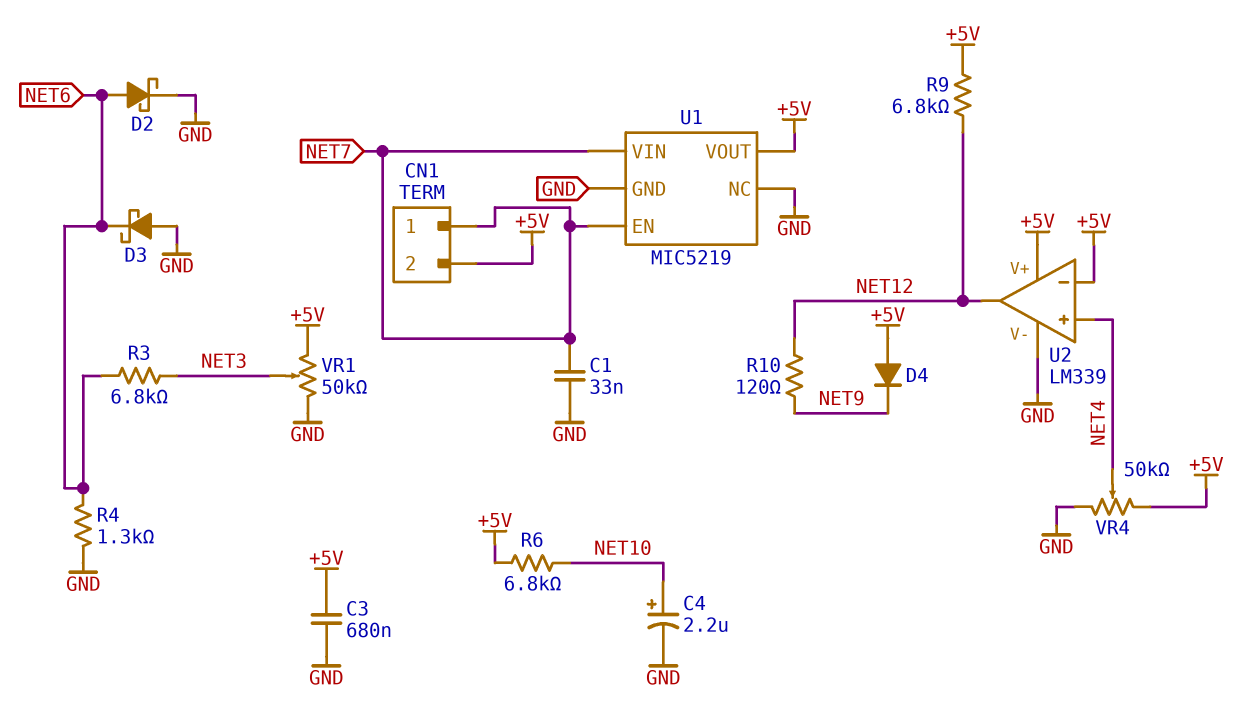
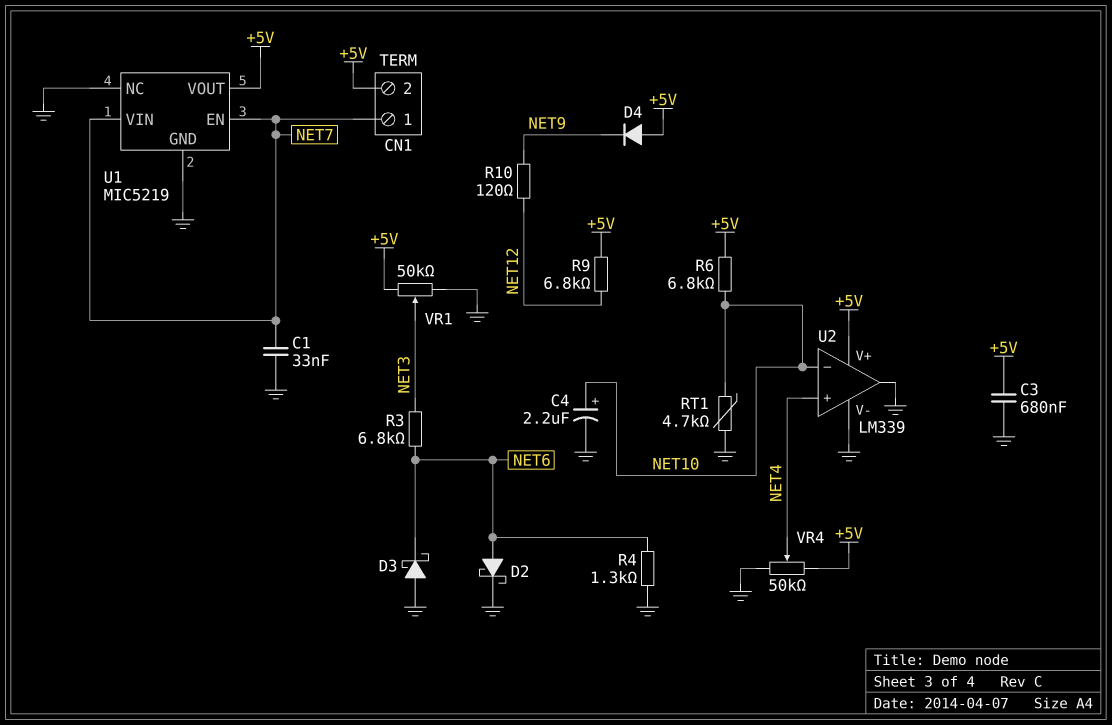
RT1: none -> 4.7k (GND, NET10)
U2 pin in-: +5V -> NET10
U2 pin out: NET12 -> GND

